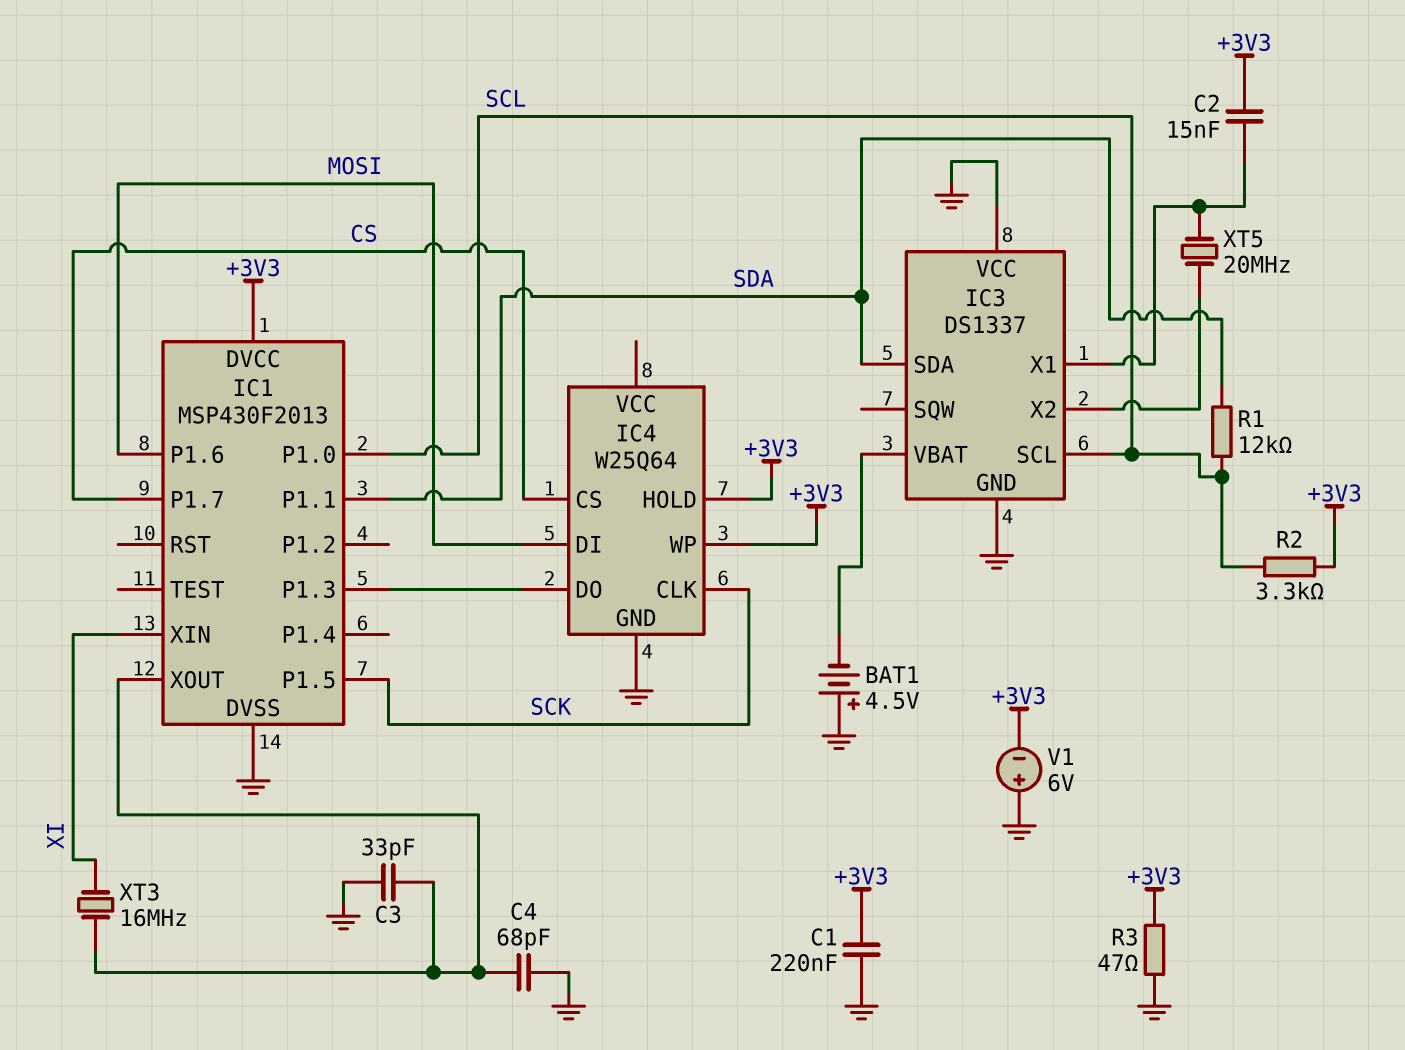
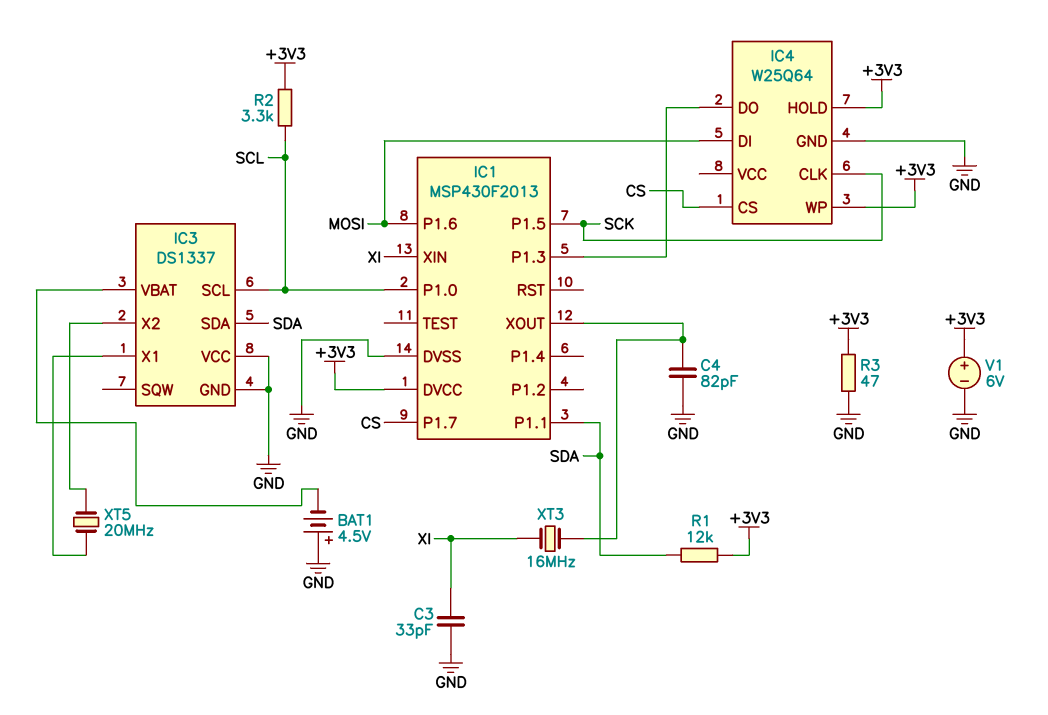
C1: 220nF (+3V3, GND) -> none
C2: 15nF (+3V3, IC3/X1) -> none
C3: 33pF (GND, IC1/XOUT) -> 33pF (GND, XI)
C4: 68pF (GND, IC1/XOUT) -> 82pF (GND, IC1/XOUT)
R1: 12k (SCL, SDA) -> 12k (+3V3, SDA)
V1: 6V (plus GND, minus +3V3) -> 6V (plus +3V3, minus GND)

